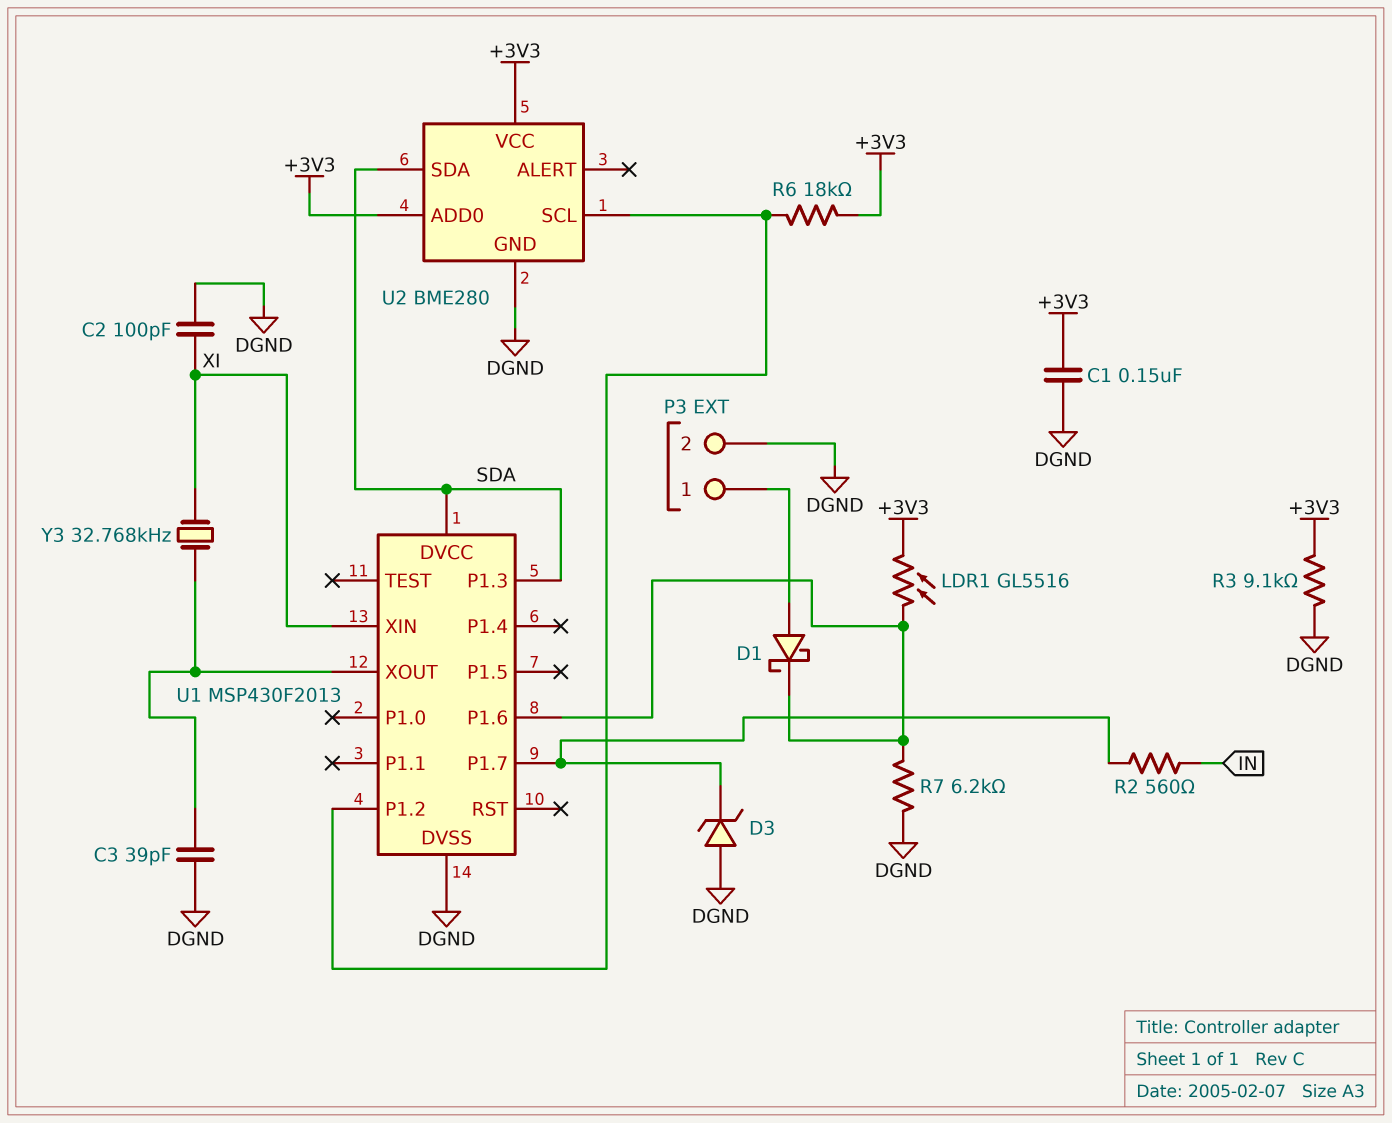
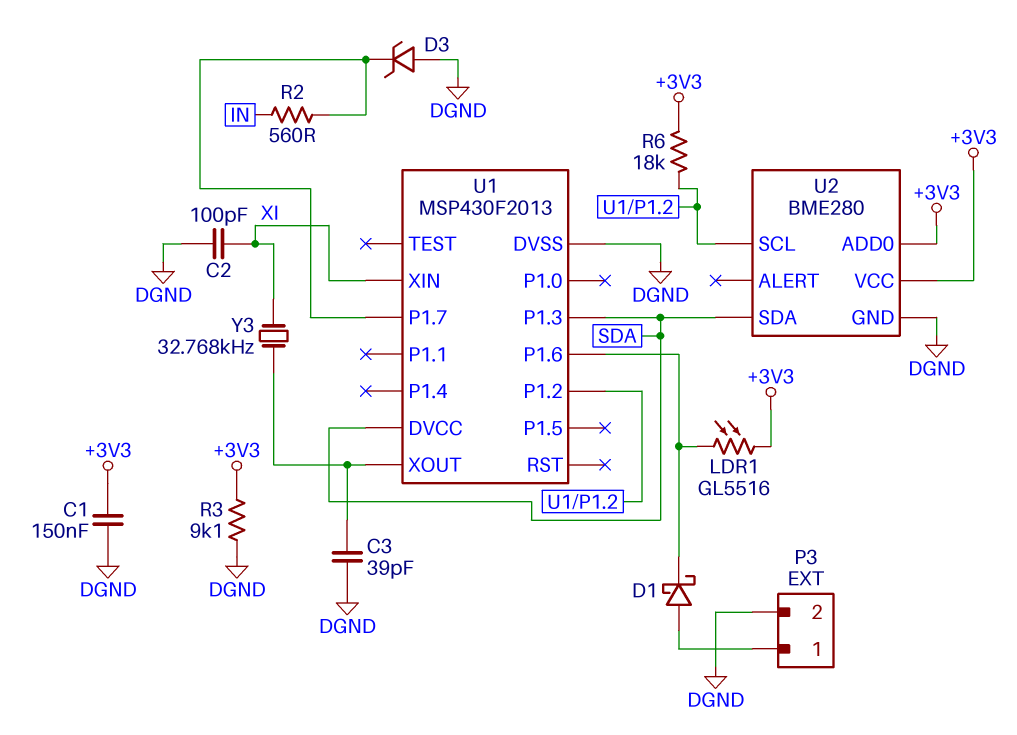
R7: 6.2k (DGND, U1/P1.6) -> none

